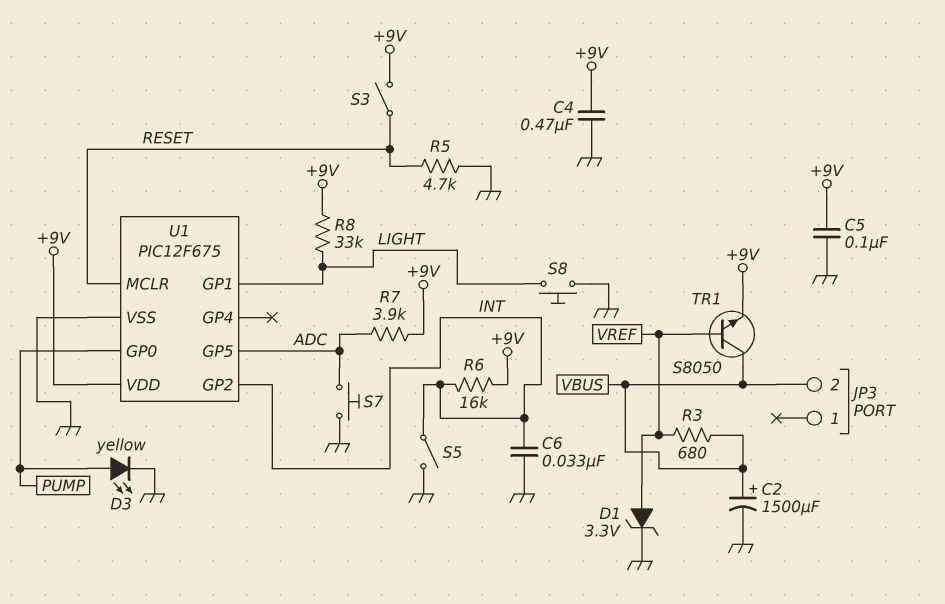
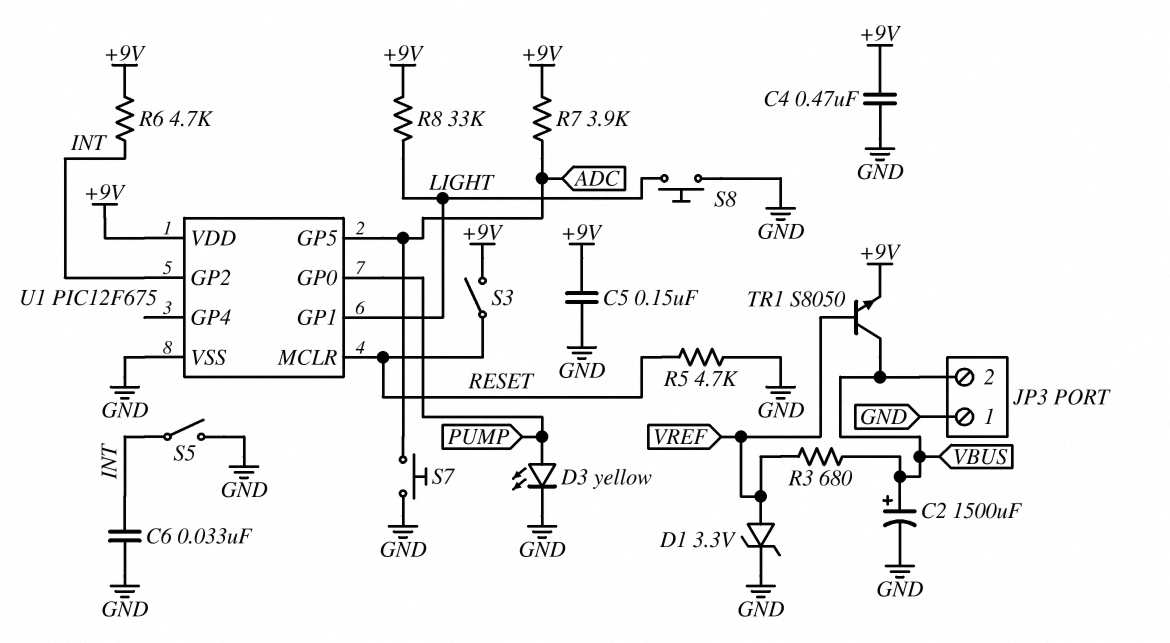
C5: 100nF (+9V, GND) -> 150nF (+9V, GND)
JP3 pin 1: none -> GND
R6: 16k (+9V, INT) -> 4.7k (+9V, INT)

